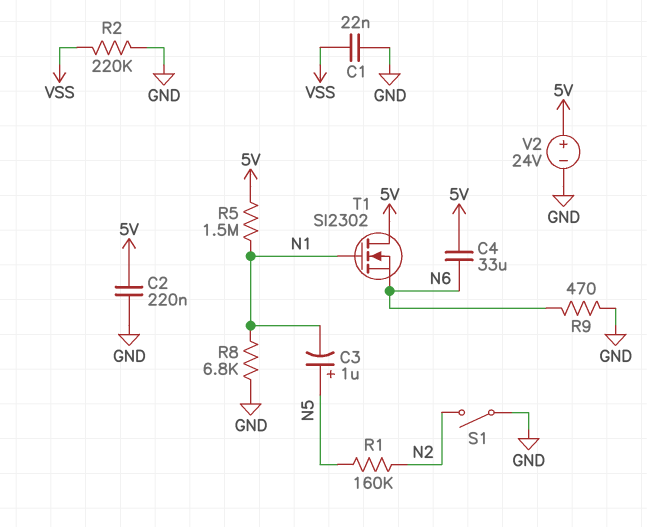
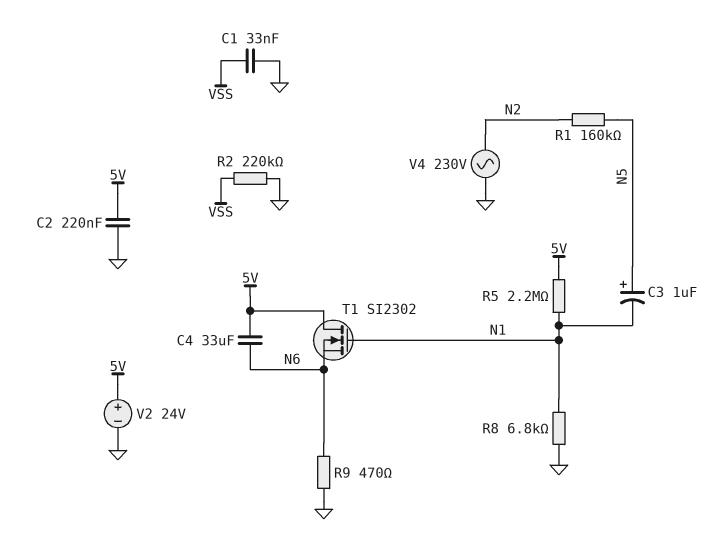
C1: 22nF (GND, VSS) -> 33nF (GND, VSS)
R5: 1.5M (5V, N1) -> 2.2M (5V, N1)
S1: switch (GND, N2) -> none
V4: none -> AC 230V (GND, N2)

